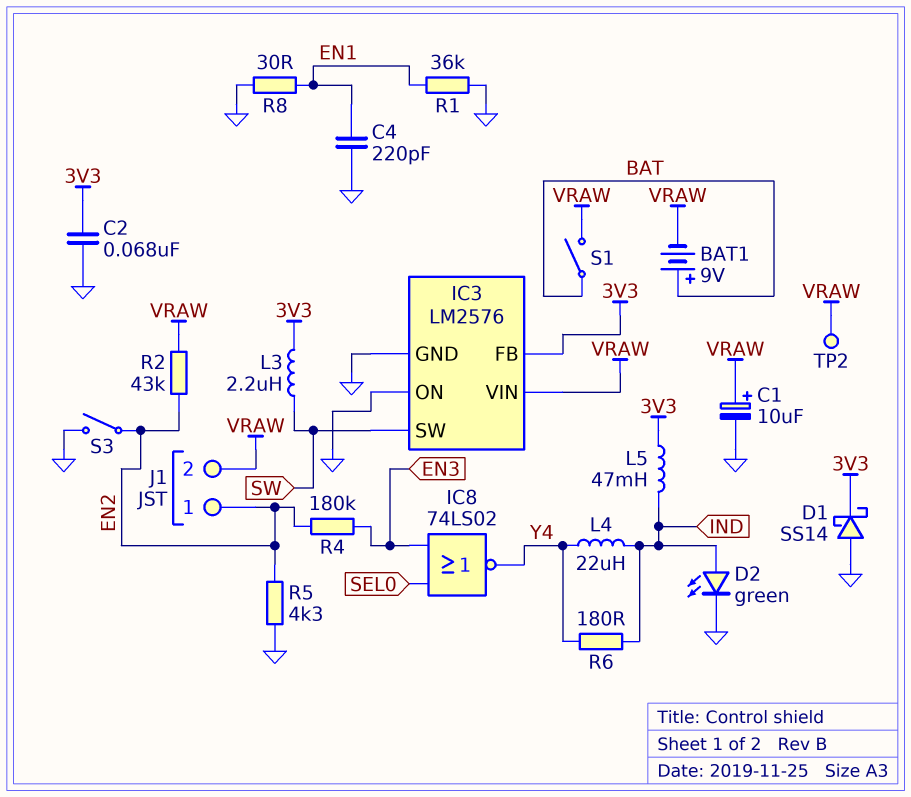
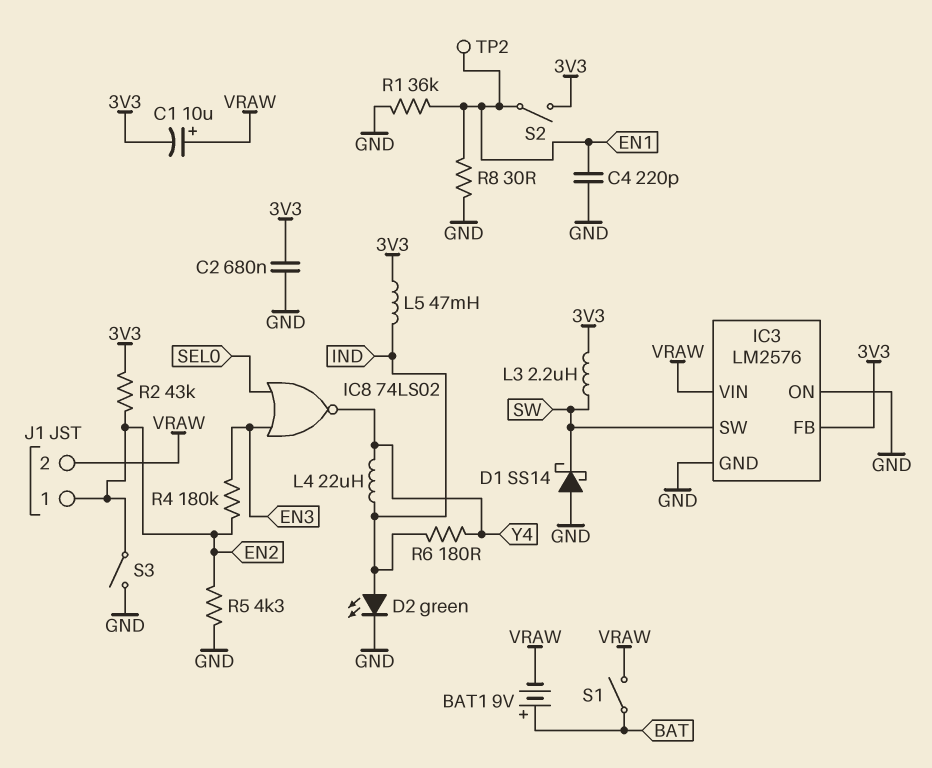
C1: 10uF (plus VRAW, minus GND) -> 10uF (plus VRAW, minus 3V3)
C2: 68nF (3V3, GND) -> 680nF (3V3, GND)
D1: schottky SS14 (A GND, K 3V3) -> schottky SS14 (A GND, K SW)
R2: 43k (EN2, VRAW) -> 43k (3V3, EN2)
S2: none -> switch (3V3, EN1)
TP2: test point (VRAW) -> test point (EN1)

